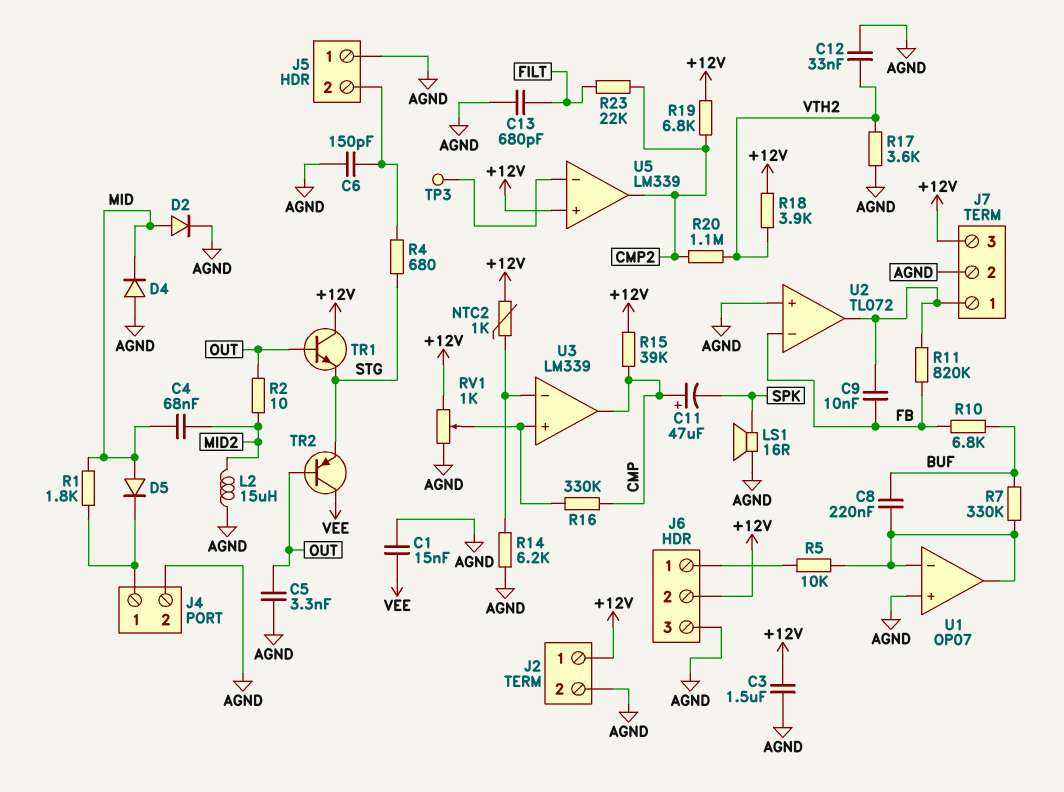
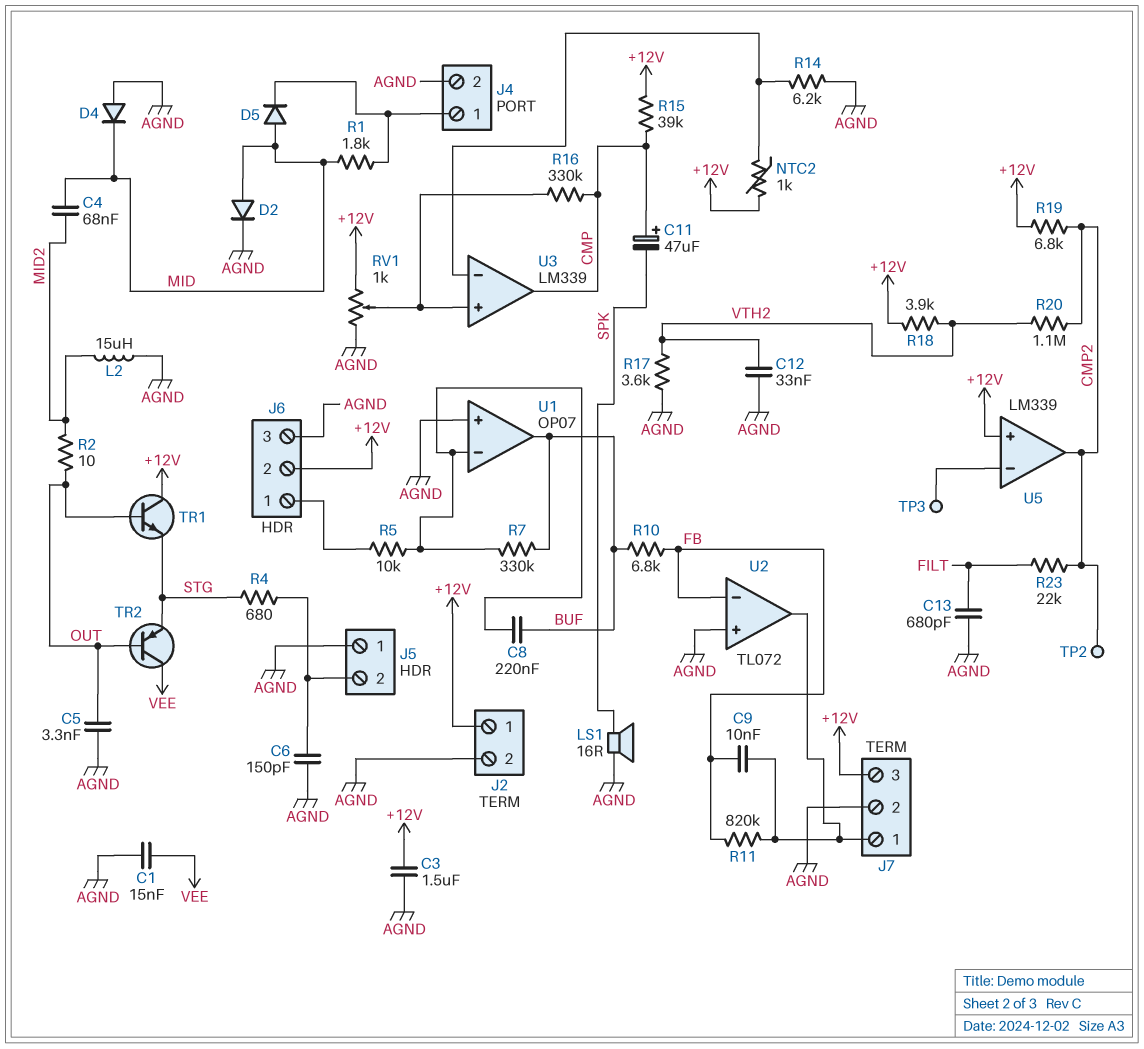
TP2: none -> test point (CMP2)
U1 pin out: U1/in- -> BUF

